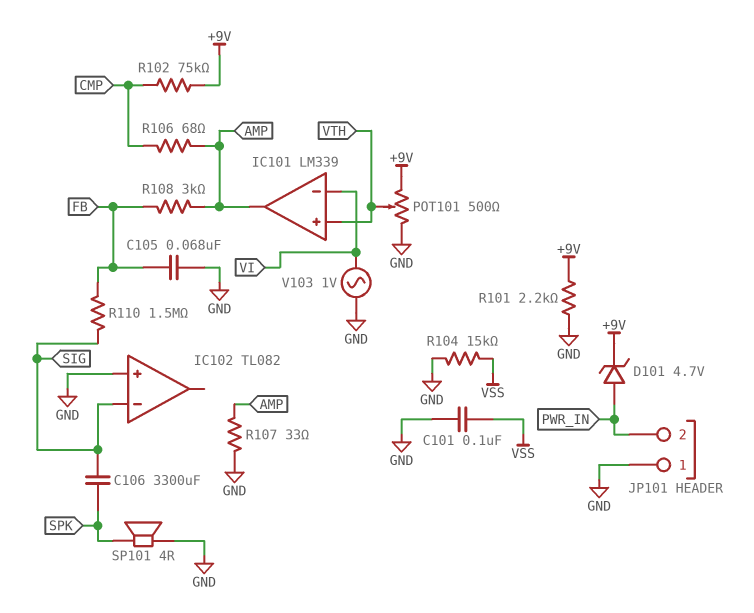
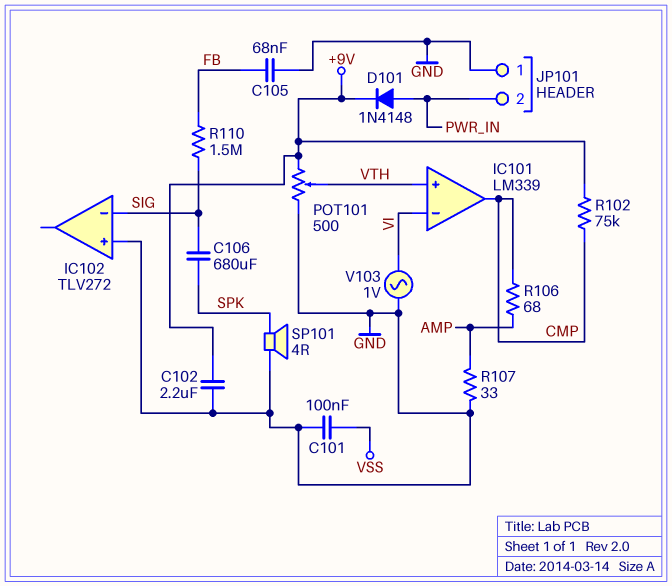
C102: none -> 2.2uF (+9V, GND)
C106: 3300uF (SIG, SPK) -> 680uF (SIG, SPK)
D101: zener 4.7V (A PWR_IN, K +9V) -> diode 1N4148 (A PWR_IN, K +9V)
IC101 pin out: AMP -> CMP
IC102: TL082 -> TLV272
R101: 2.2k (+9V, GND) -> none
R104: 15k (GND, VSS) -> none
R108: 3k (AMP, FB) -> none

